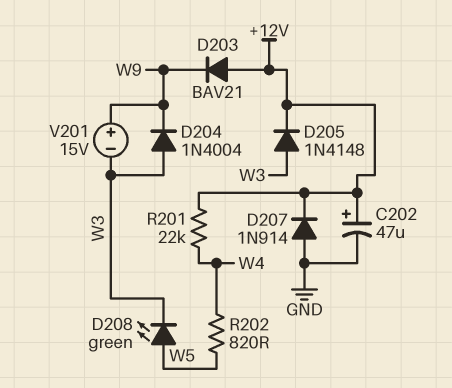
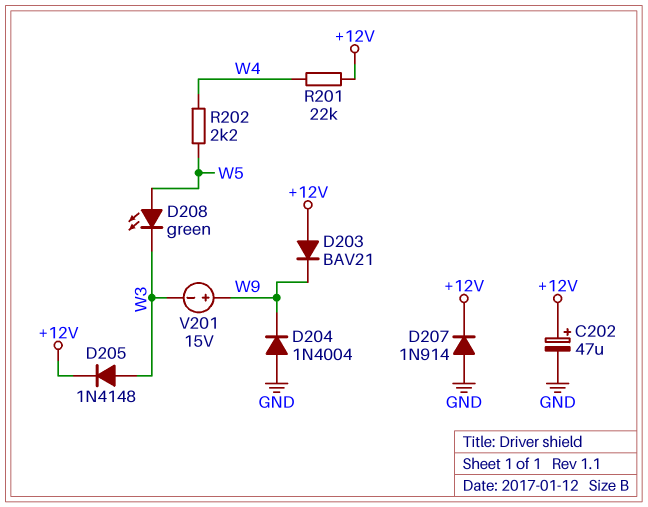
D204: diode 1N4004 (A W3, K W9) -> diode 1N4004 (A GND, K W9)
R202: 820 (W4, W5) -> 2.2k (W4, W5)

